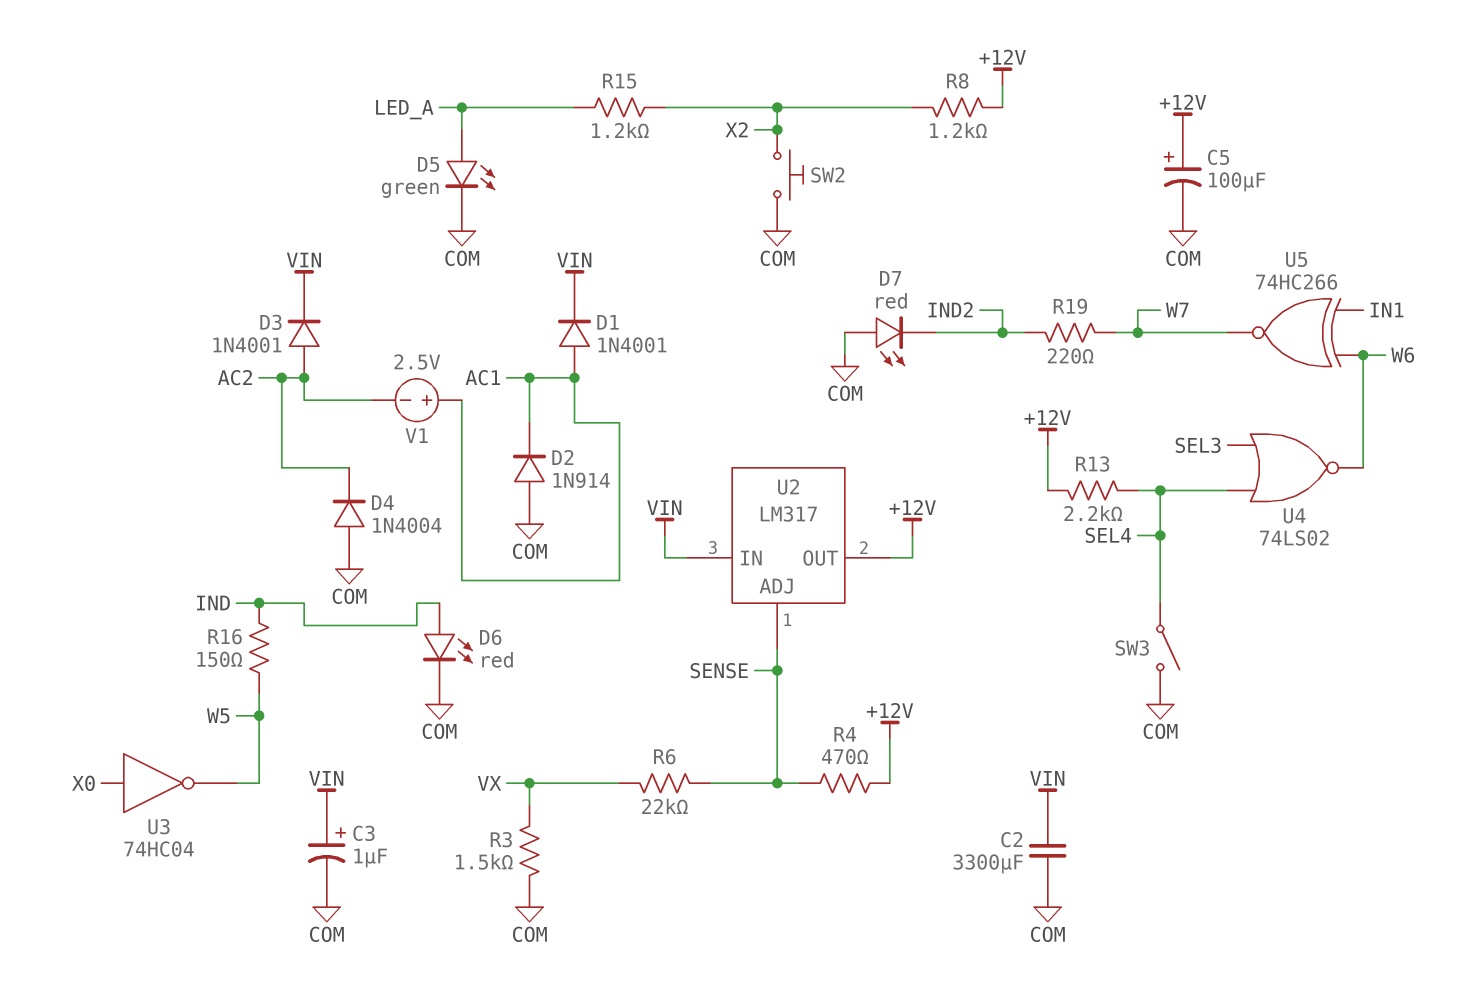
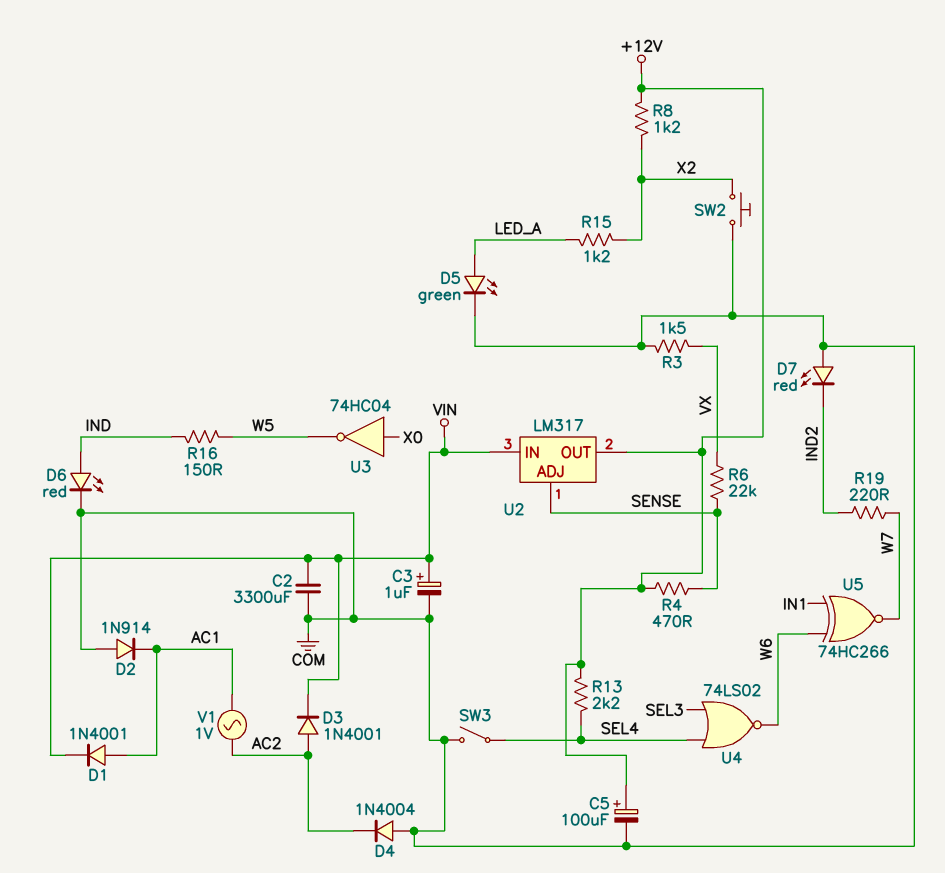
V1: 2.5V (plus AC1, minus AC2) -> AC 1V (AC1, AC2)

